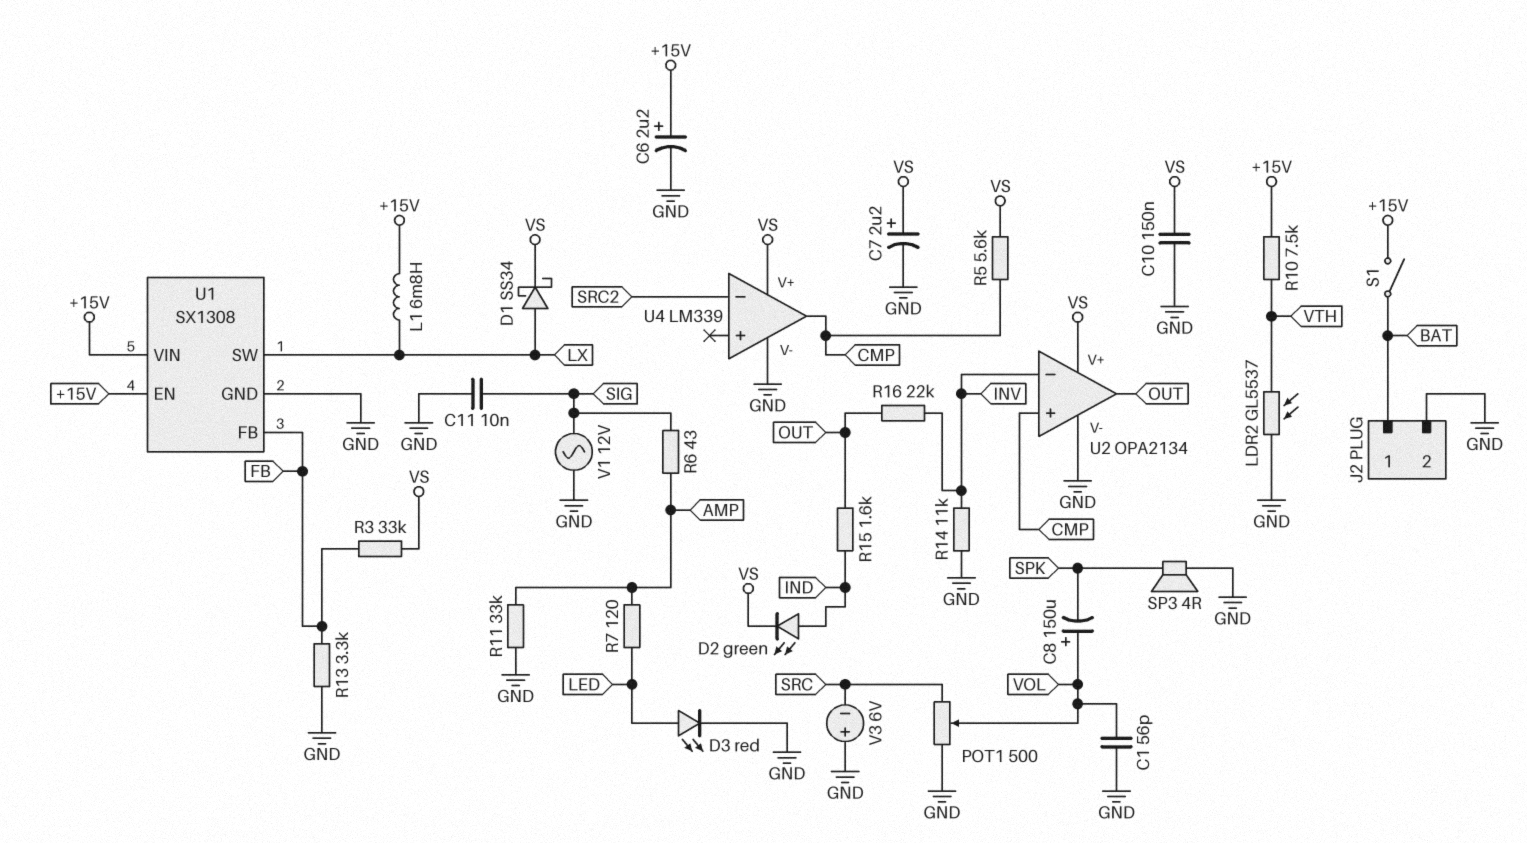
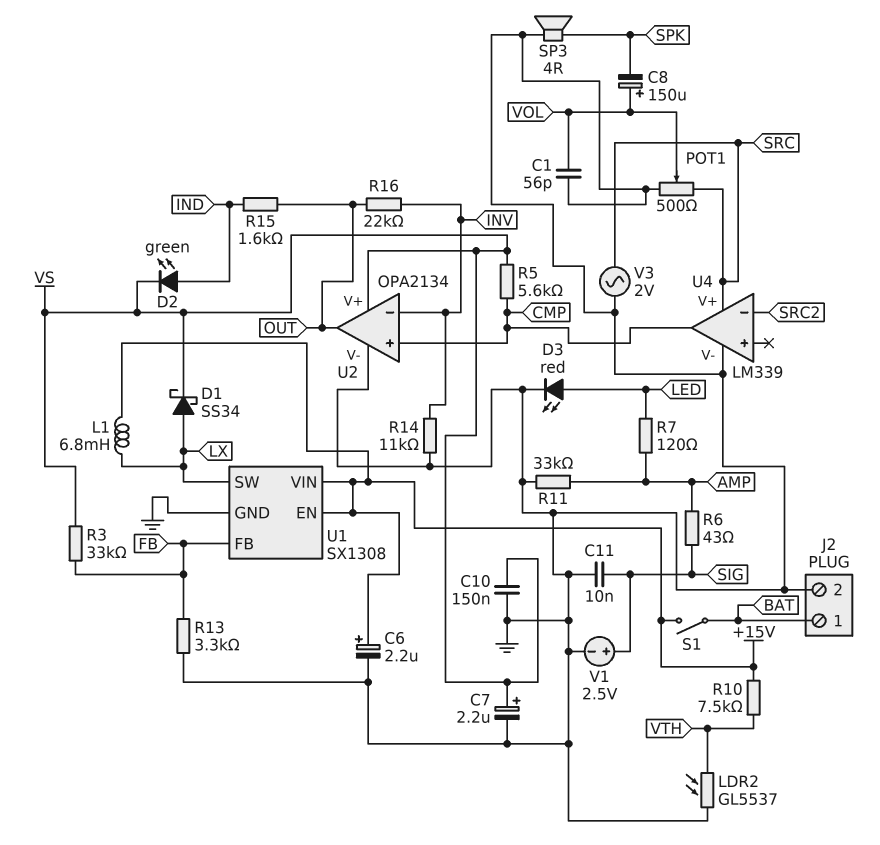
U4 pin V+: VS -> SRC
V1: AC 12V (GND, SIG) -> 2.5V (plus SIG, minus GND)
V3: 6V (plus GND, minus SRC) -> AC 2V (GND, SRC)

